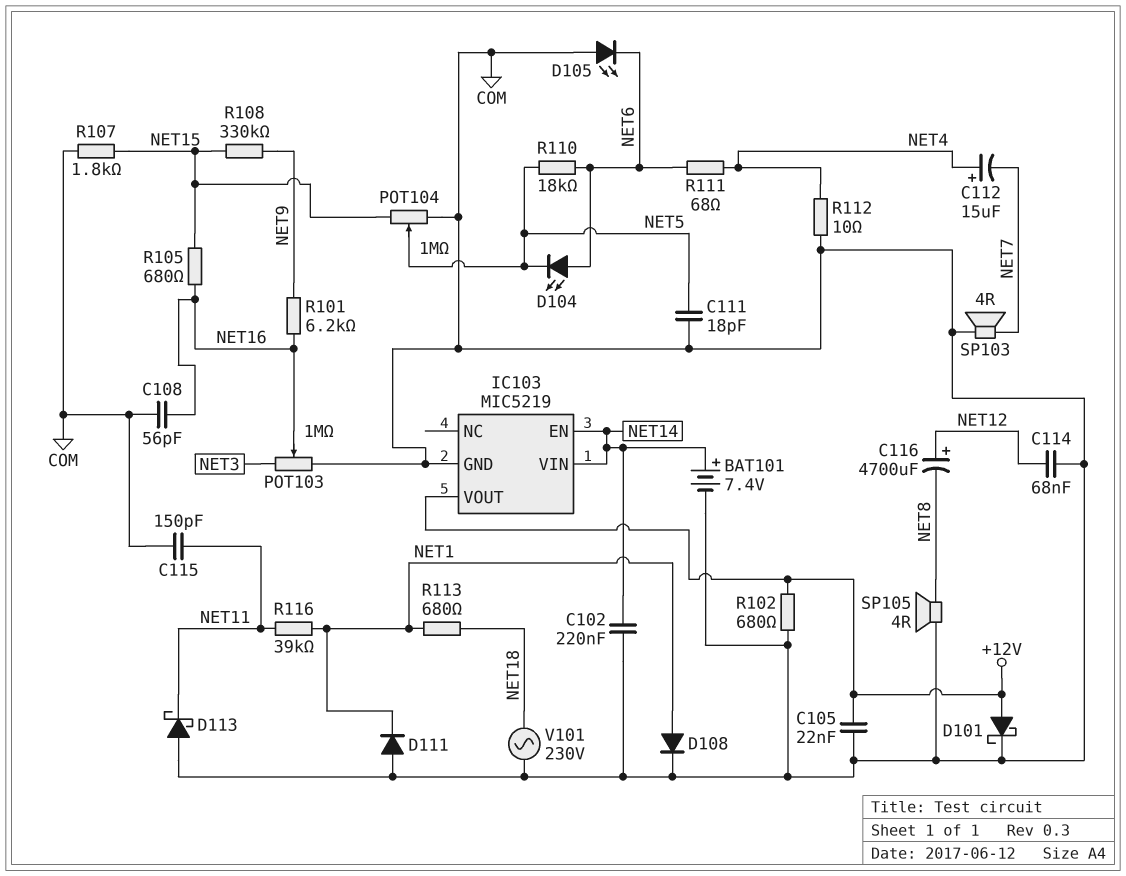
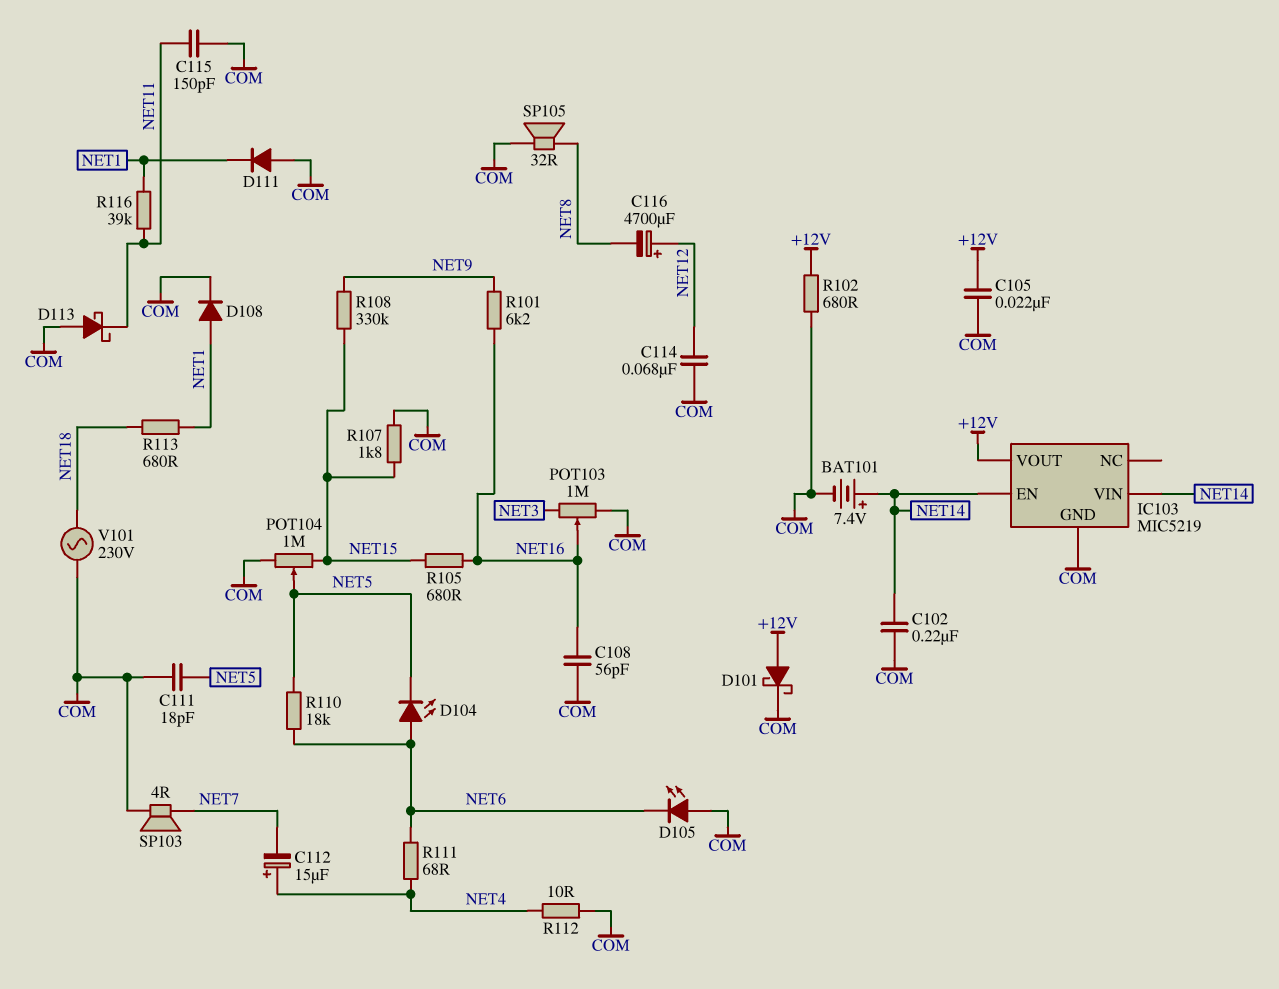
SP105: speaker 4R (COM, NET8) -> speaker 32R (COM, NET8)

